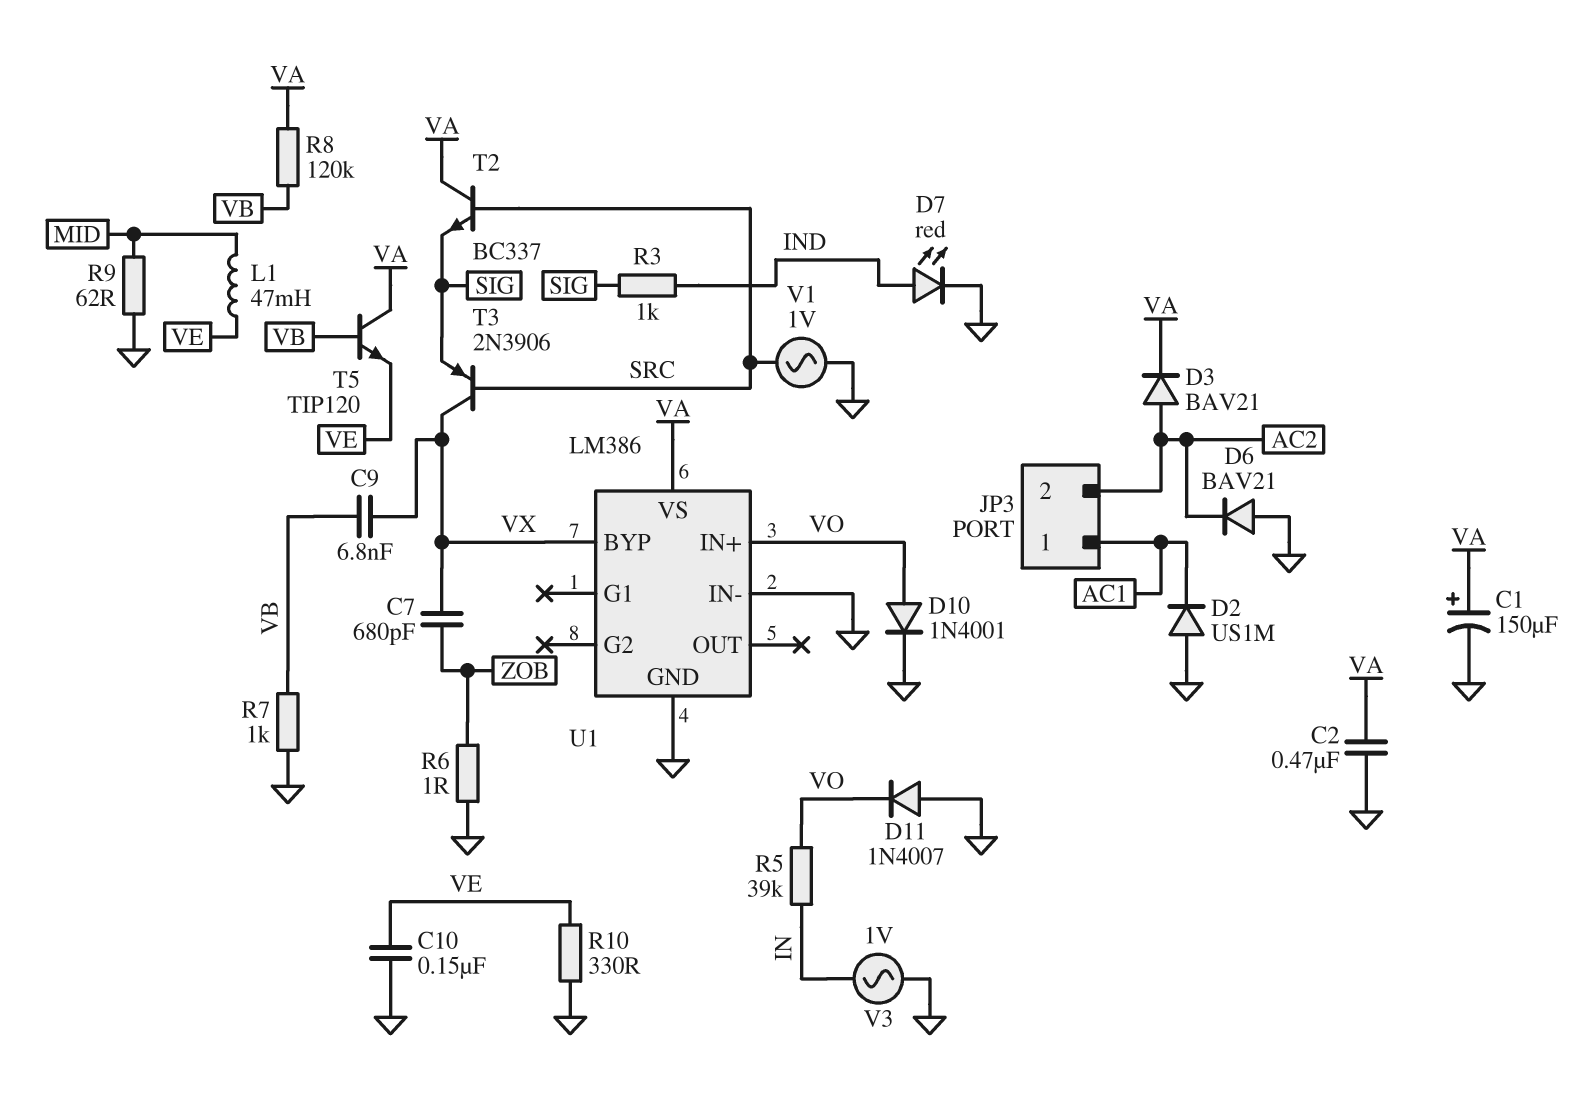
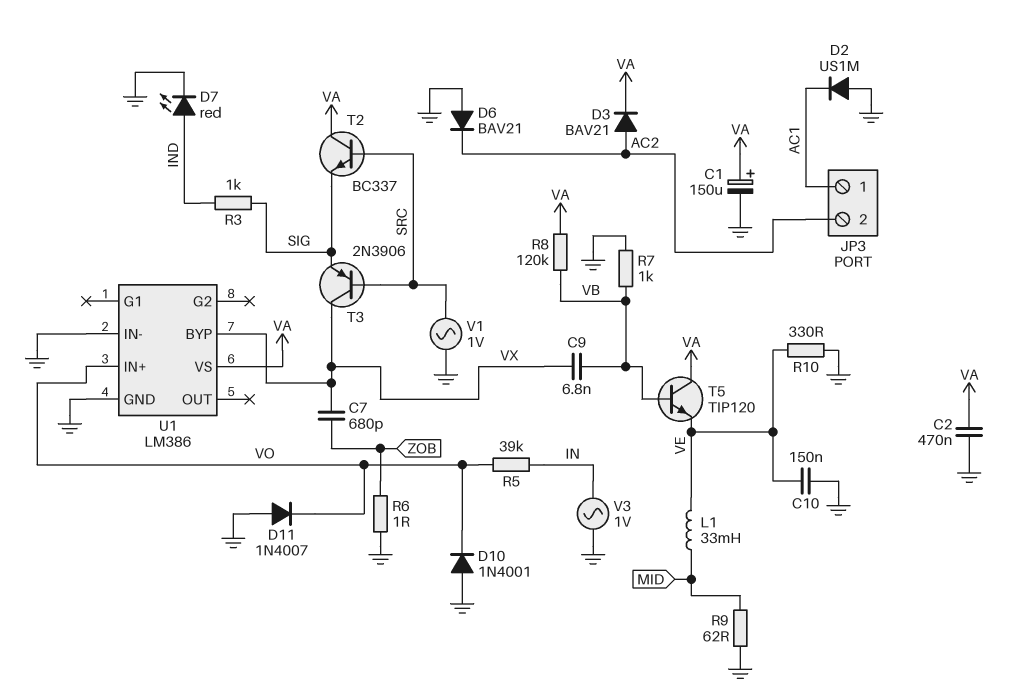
D10: diode 1N4001 (A VO, K GND) -> diode 1N4001 (A GND, K VO)
L1: 47mH (MID, VE) -> 33mH (MID, VE)

